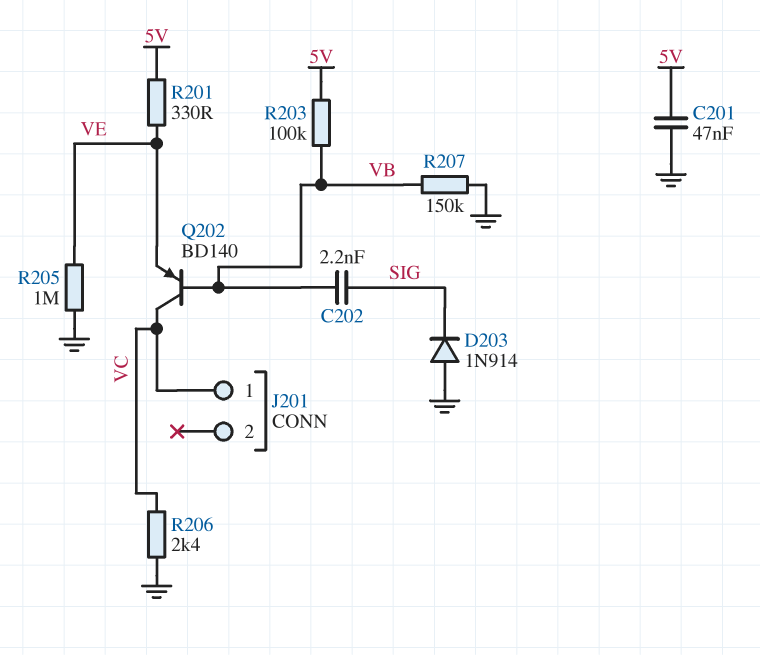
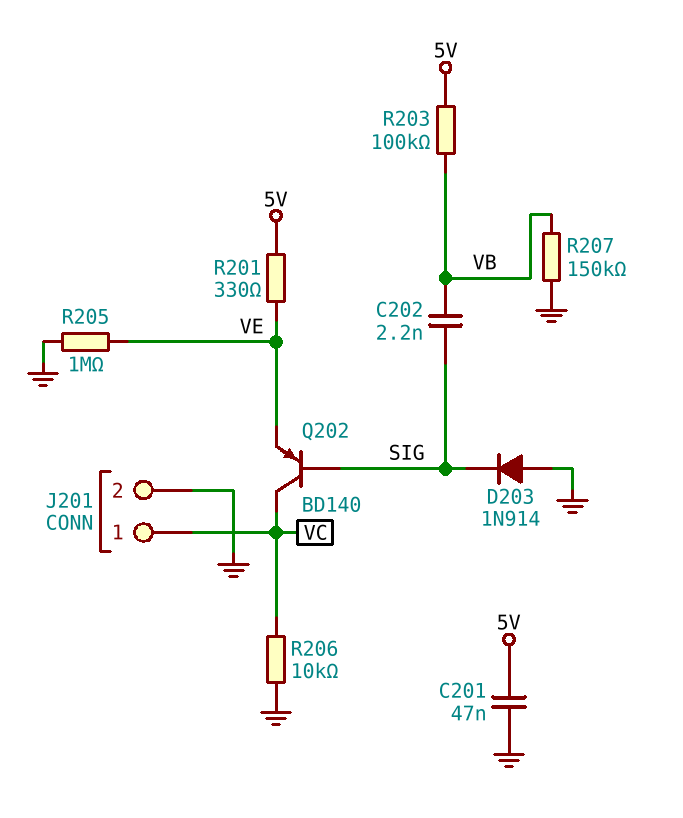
J201 pin 2: none -> GND
Q202: PNP BD140 (B VB, C VC, E VE) -> PNP BD140 (B SIG, C VC, E VE)
R206: 2.4k (GND, VC) -> 10k (GND, VC)

